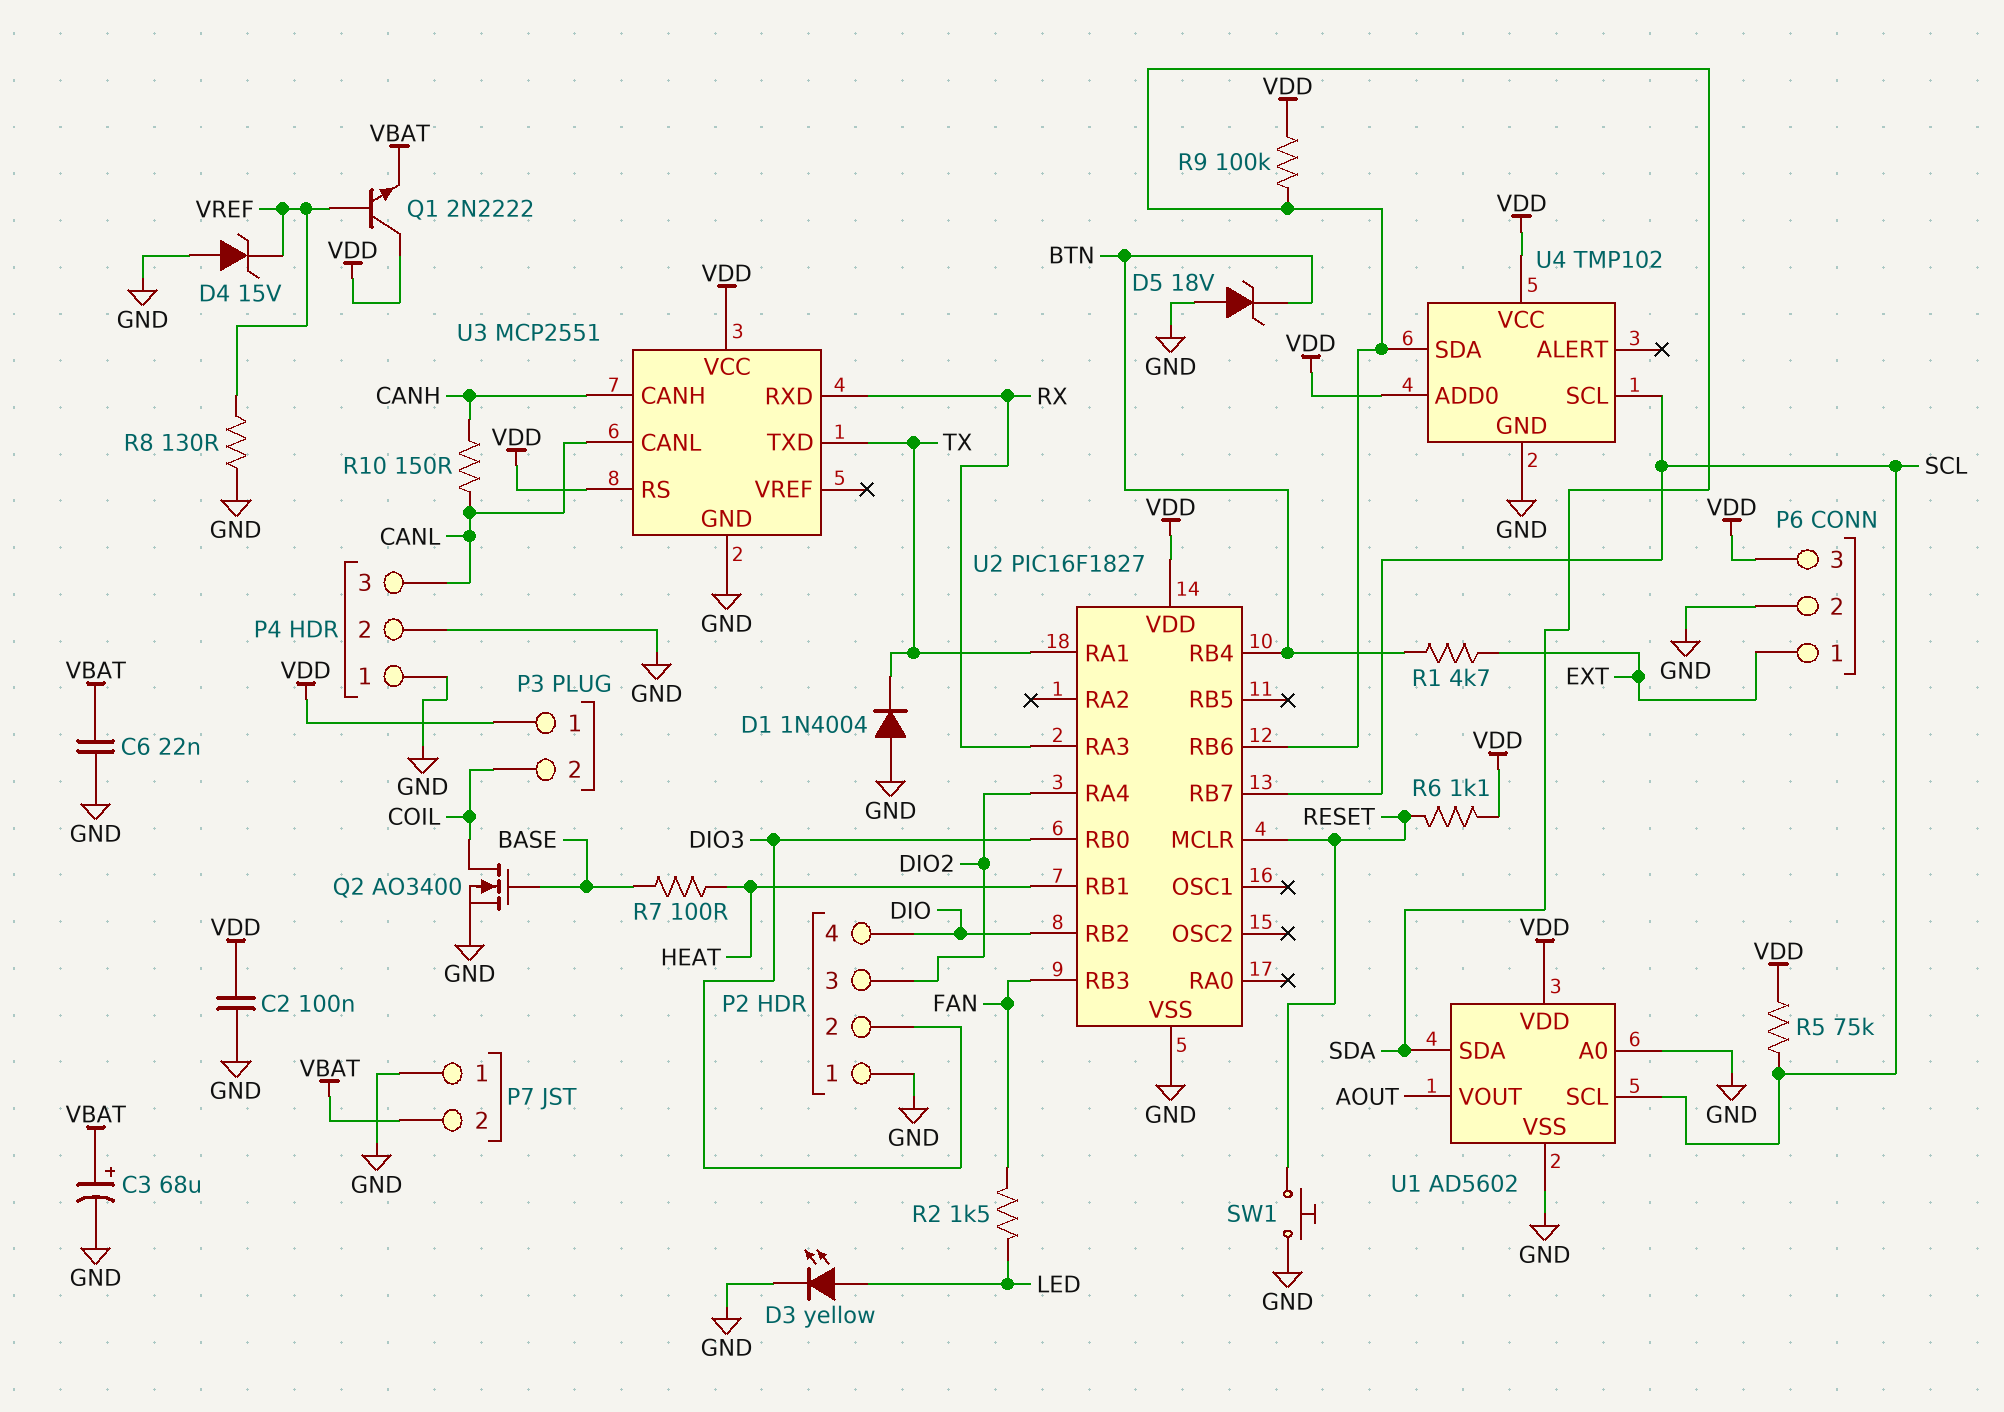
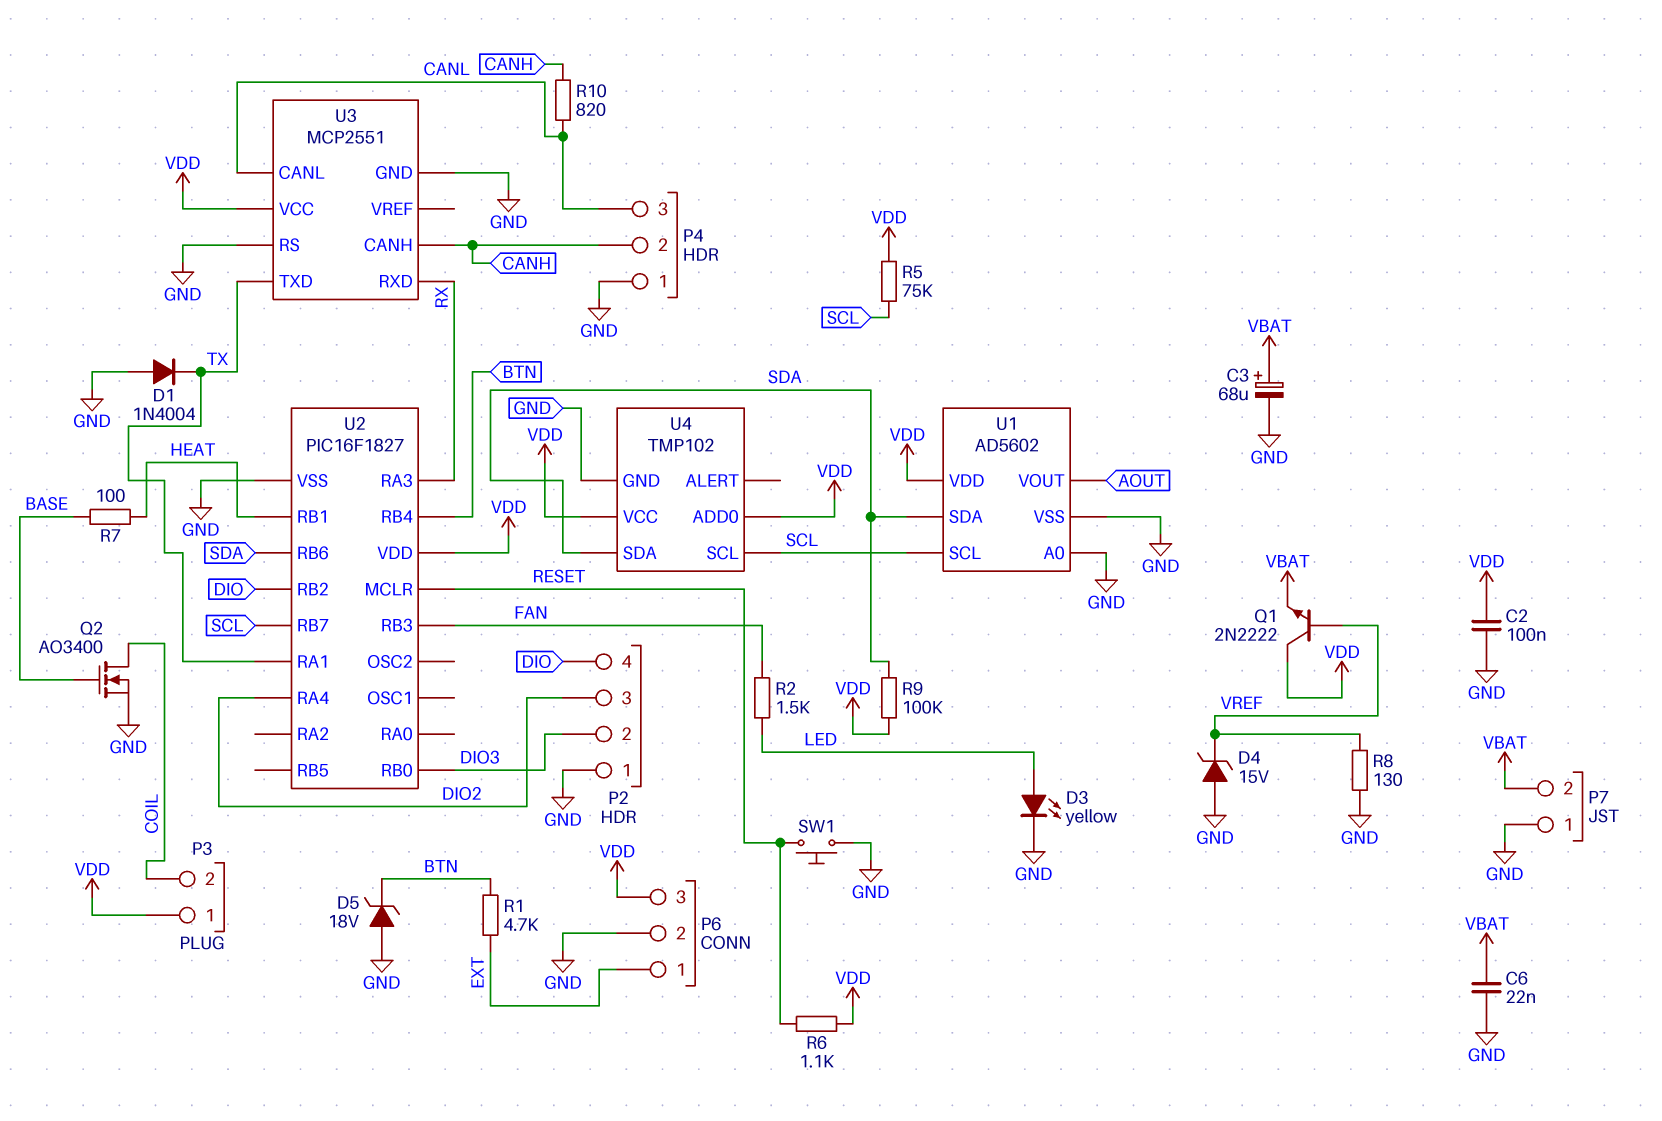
P4 pin 2: GND -> CANH
R10: 150 (CANH, CANL) -> 820 (CANH, CANL)
U3 pin RS: VDD -> GND

